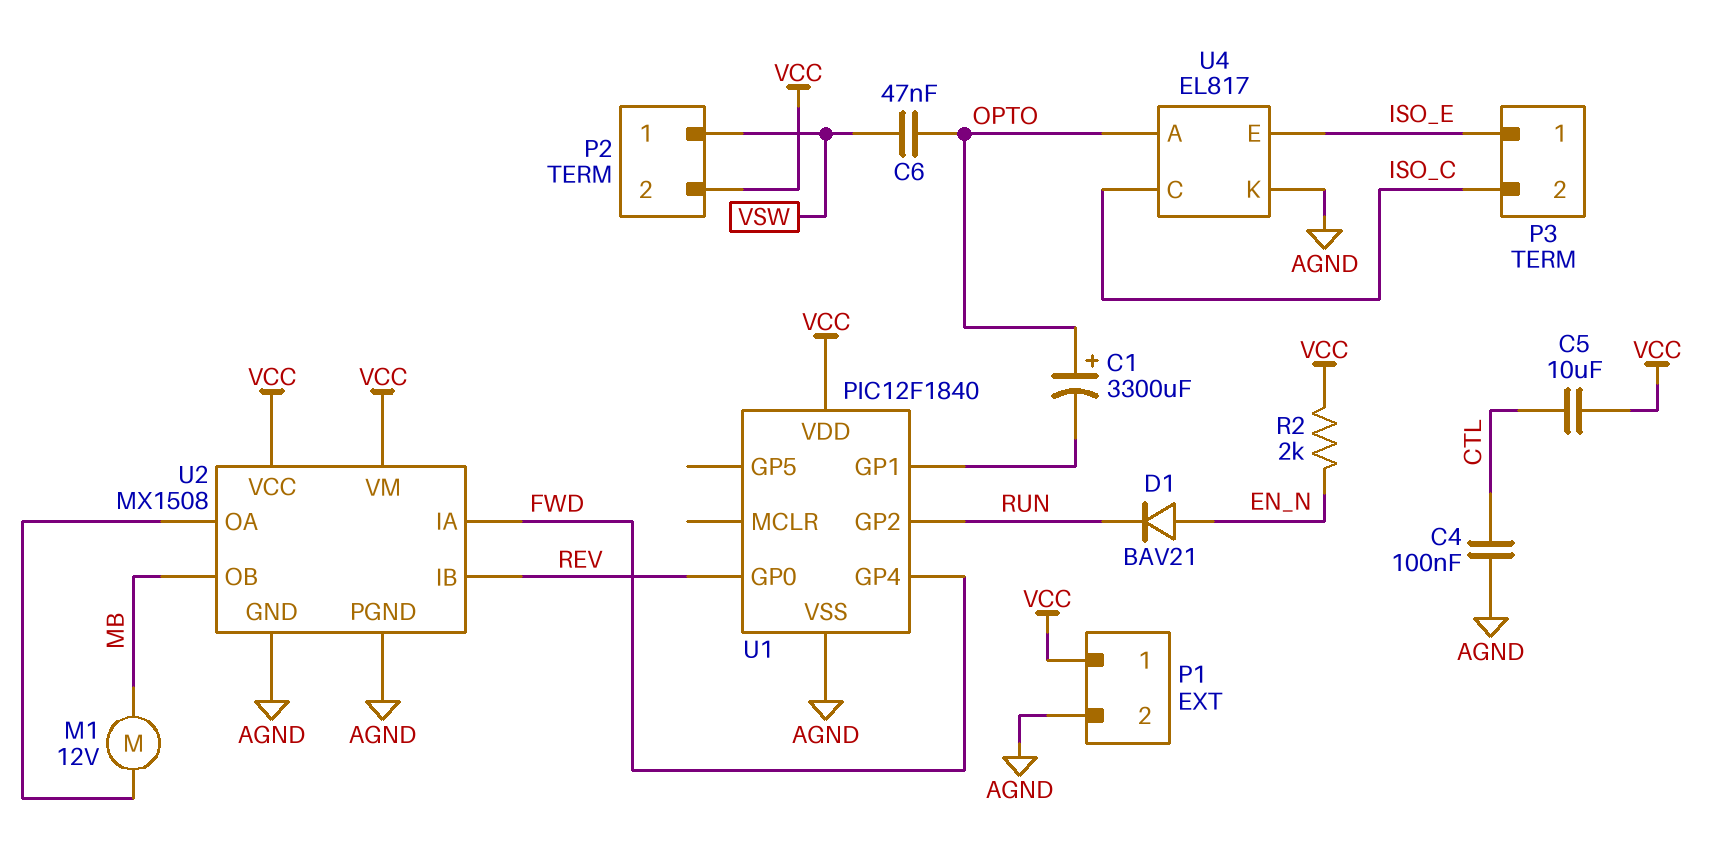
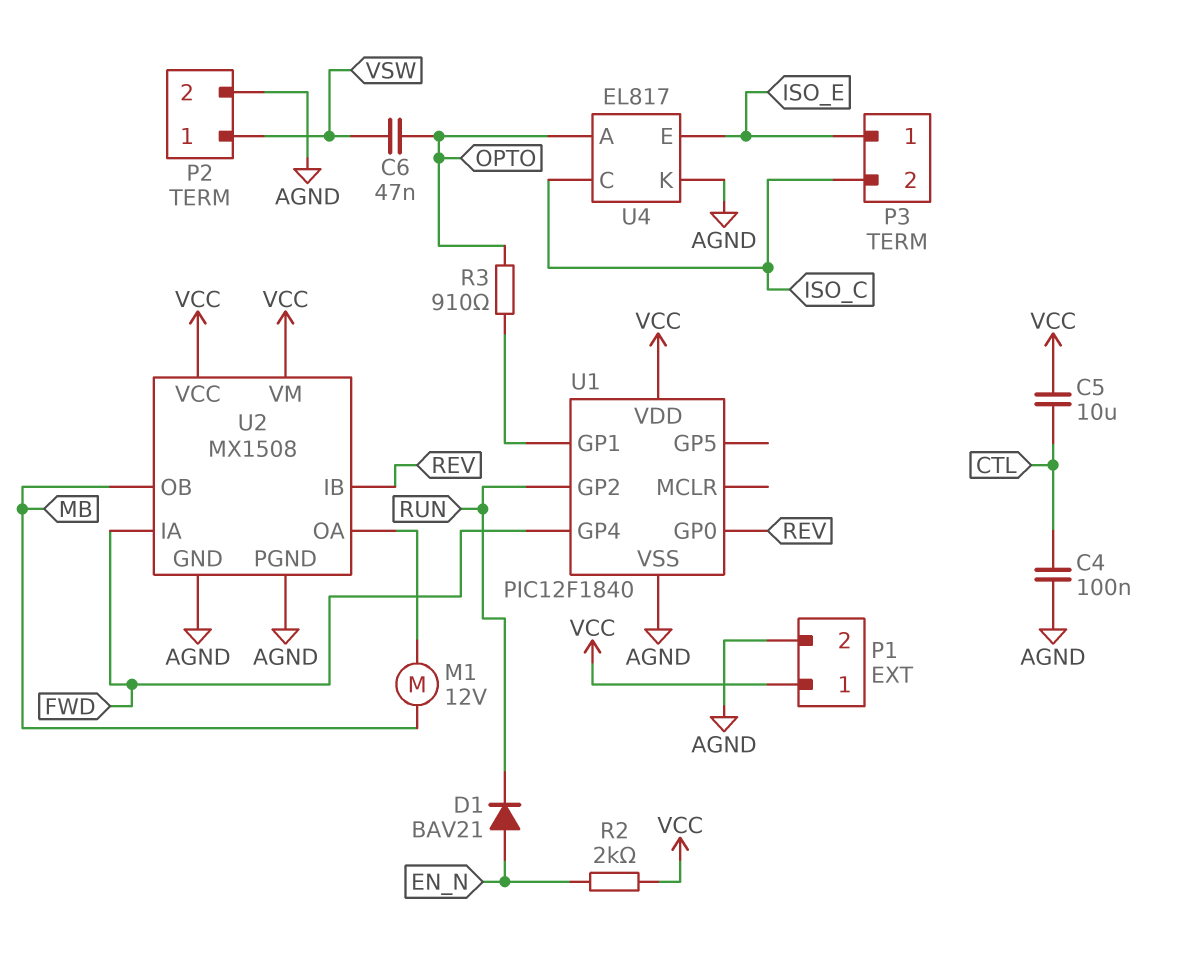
C1: 3300uF (plus OPTO, minus U1/GP1) -> none
P2 pin 2: VCC -> AGND
R3: none -> 910 (OPTO, U1/GP1)

